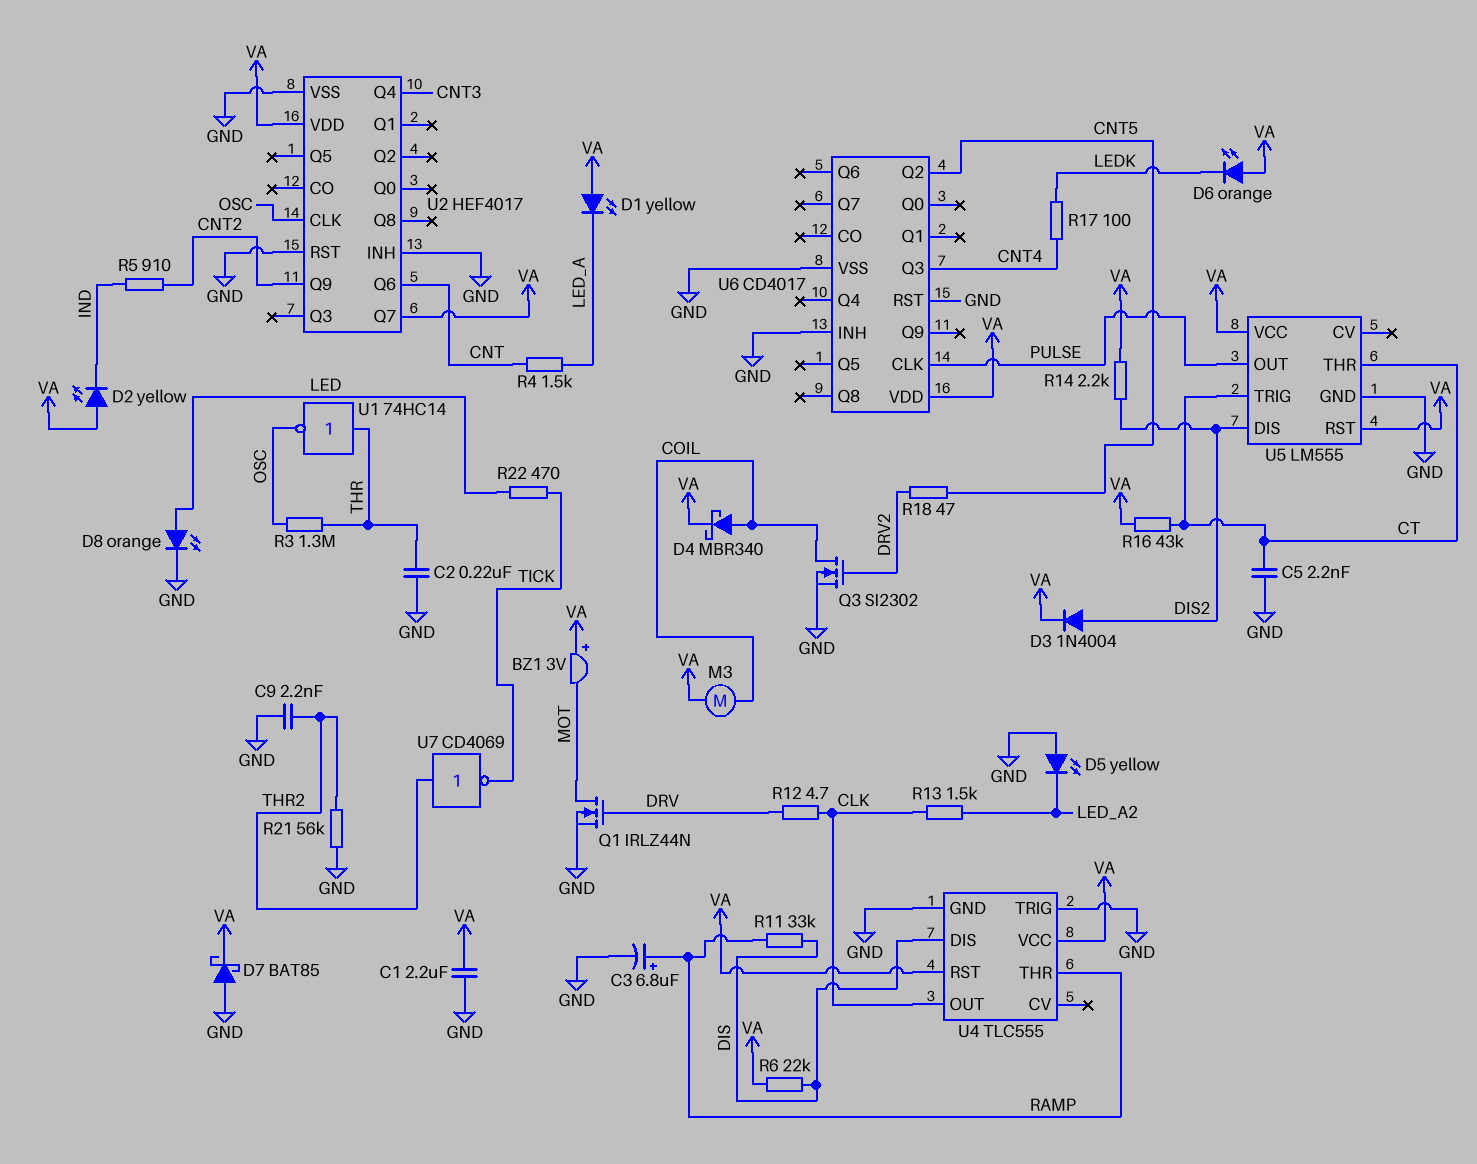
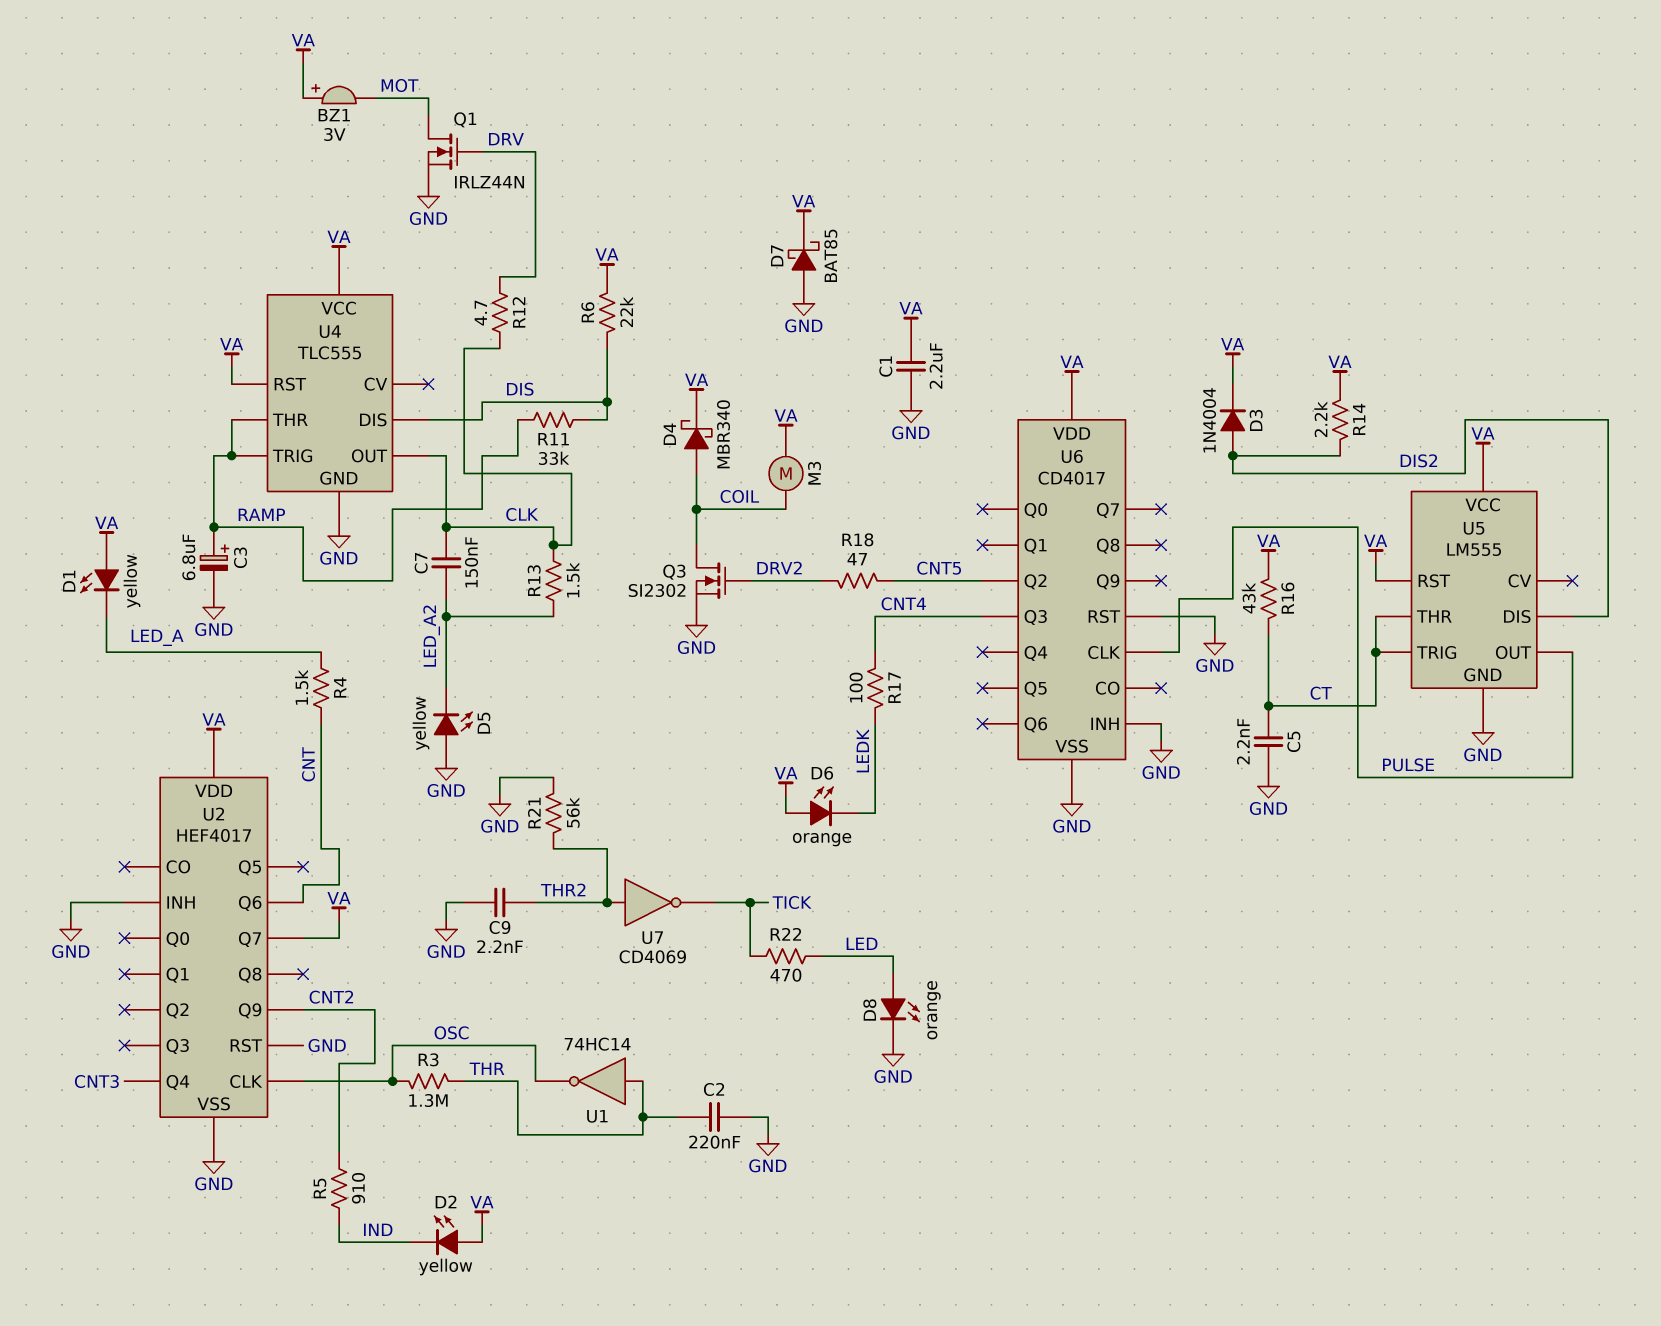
C7: none -> 150nF (CLK, LED_A2)
U4 pin TRIG: GND -> RAMP

